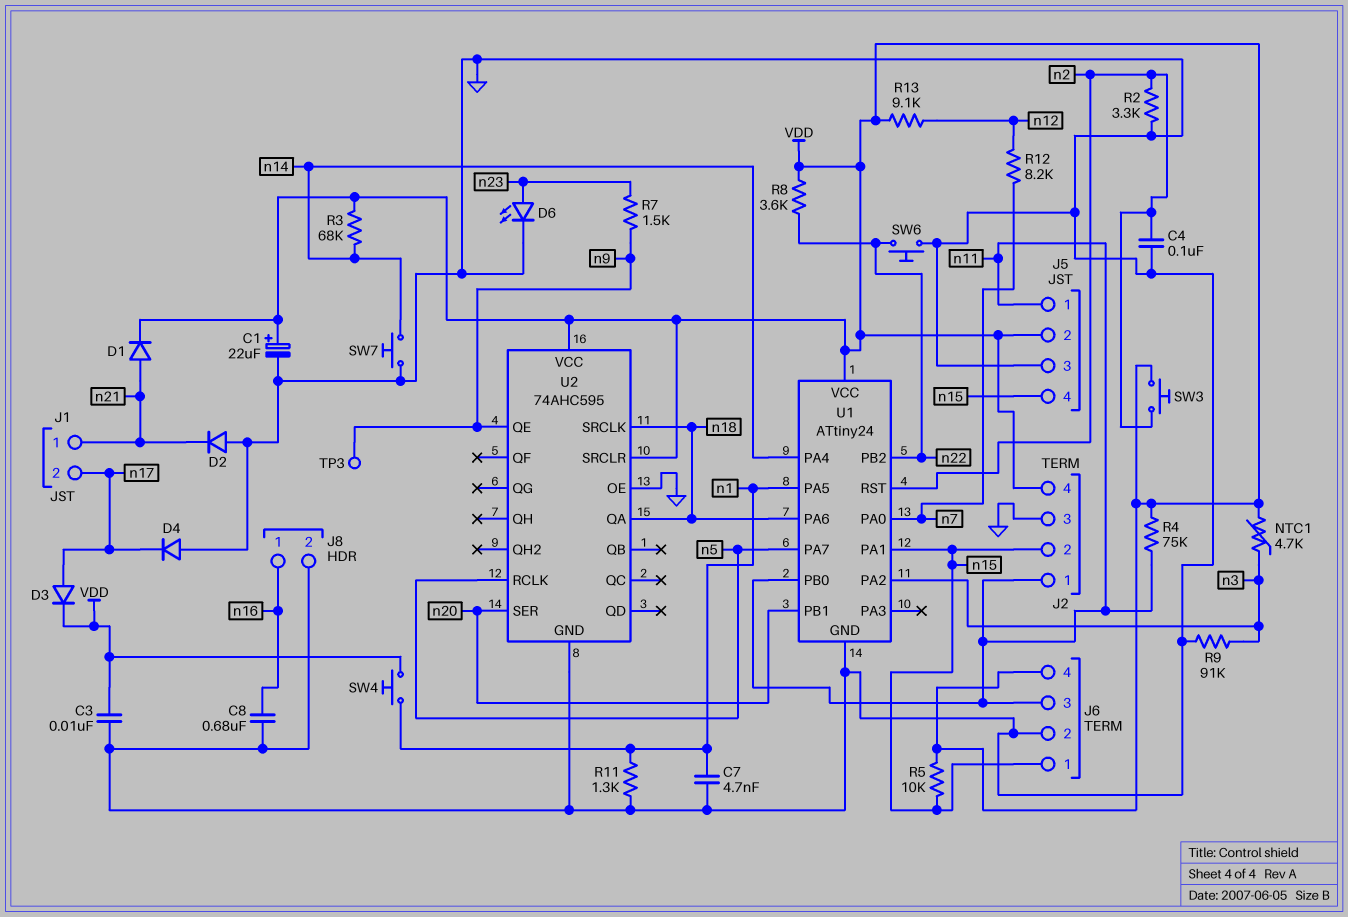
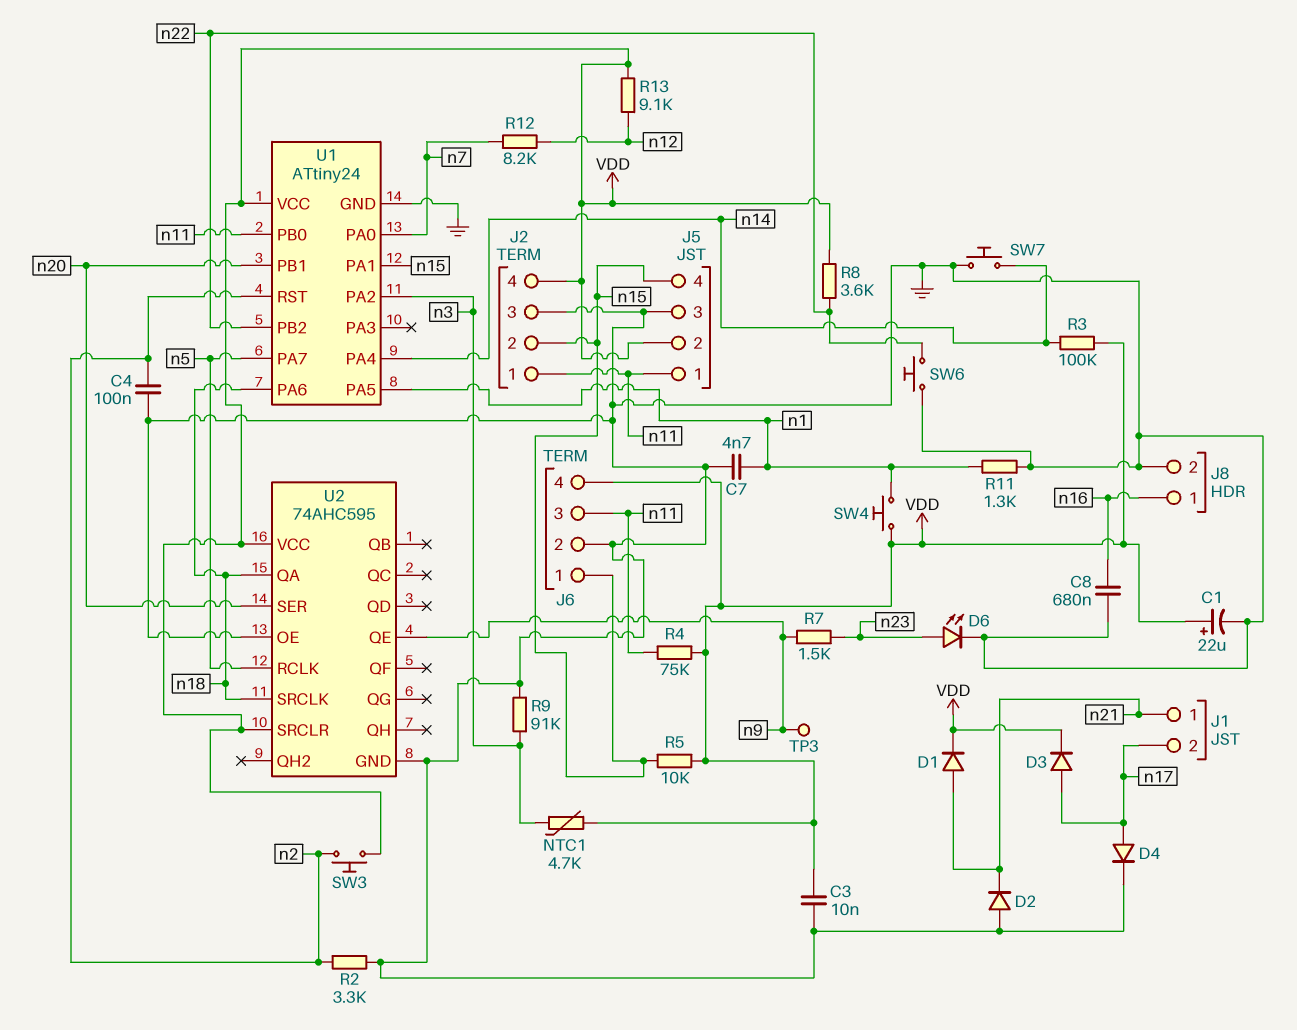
D4: diode (A GND, K n17) -> diode (A n17, K GND)
R3: 68k (VDD, n14) -> 100k (VDD, n14)

